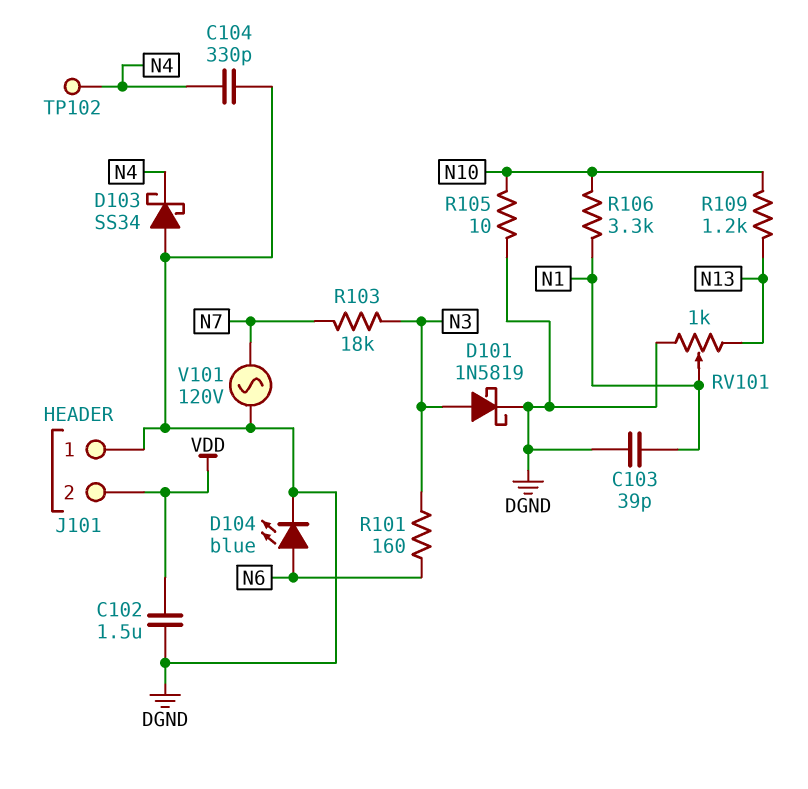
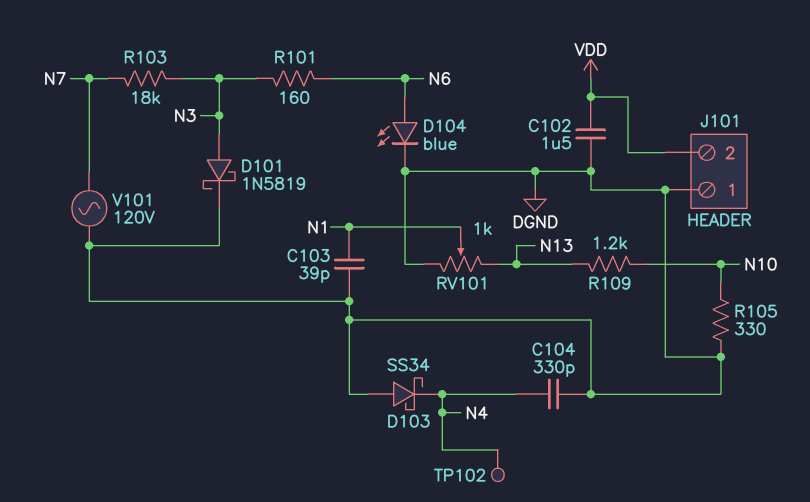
R105: 10 (DGND, N10) -> 330 (DGND, N10)
R106: 3.3k (N1, N10) -> none

